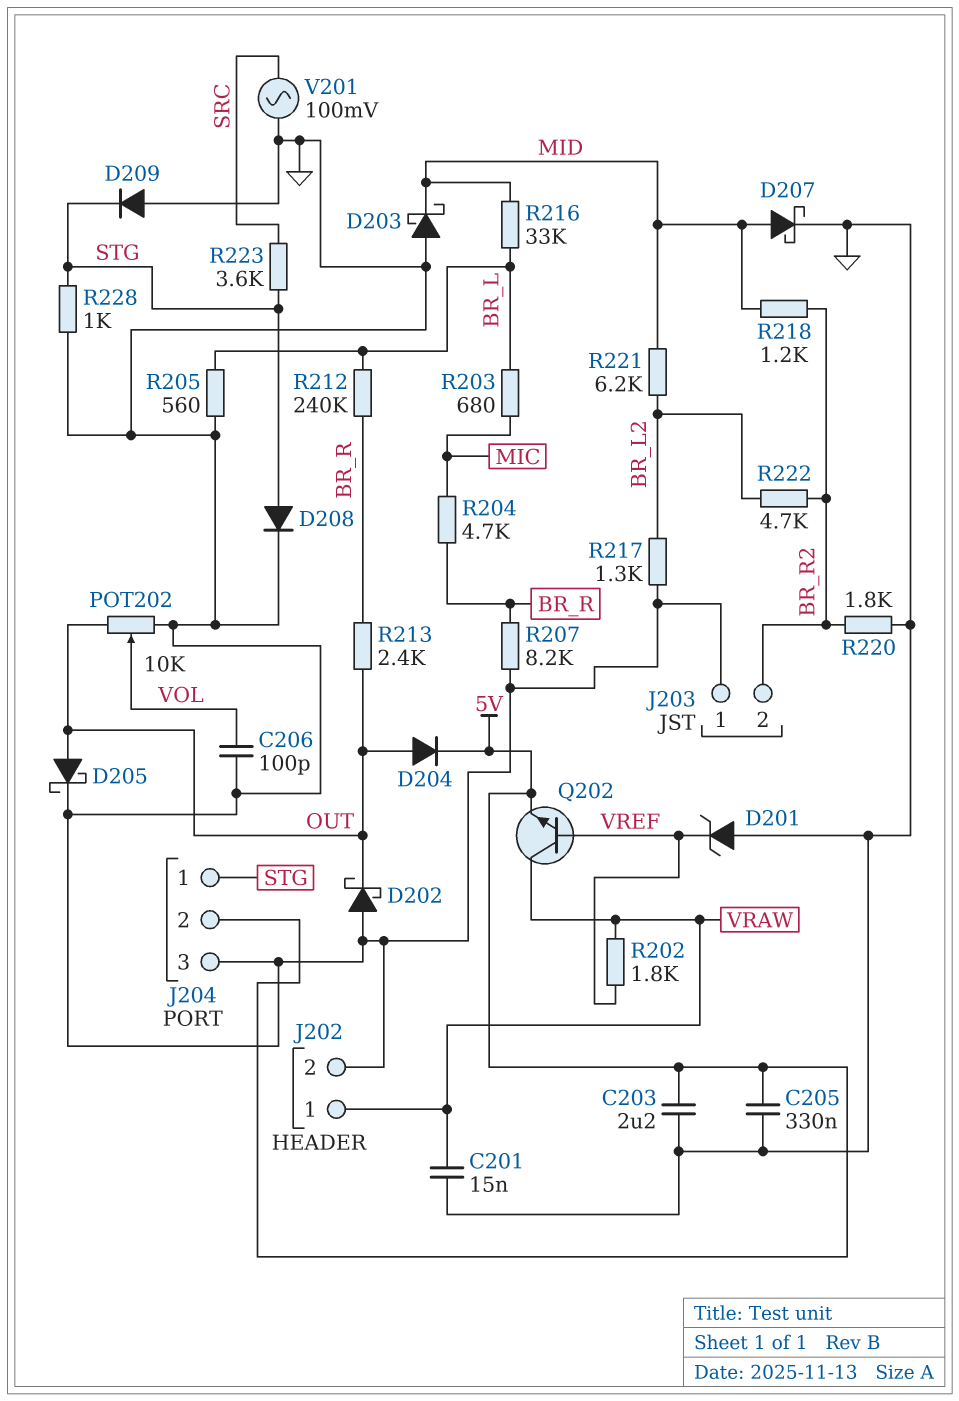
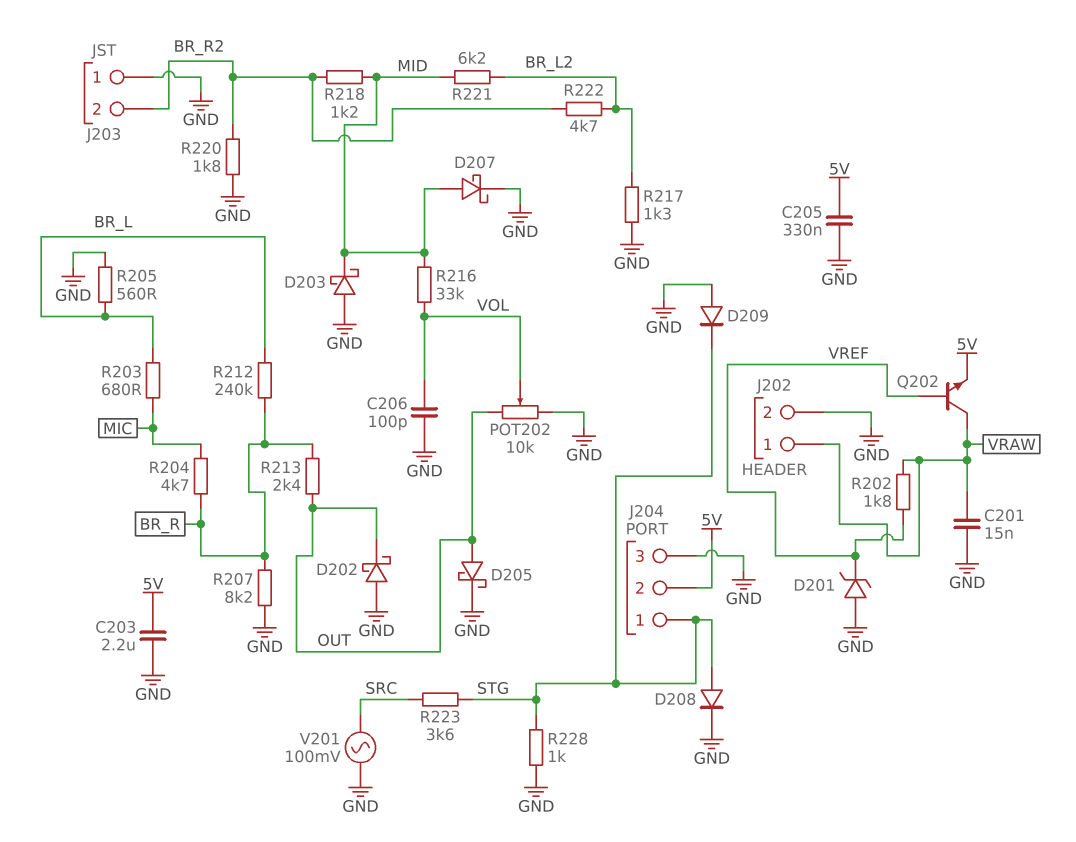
D204: diode (A OUT, K 5V) -> none
R216: 33k (BR_L, MID) -> 33k (MID, VOL)

